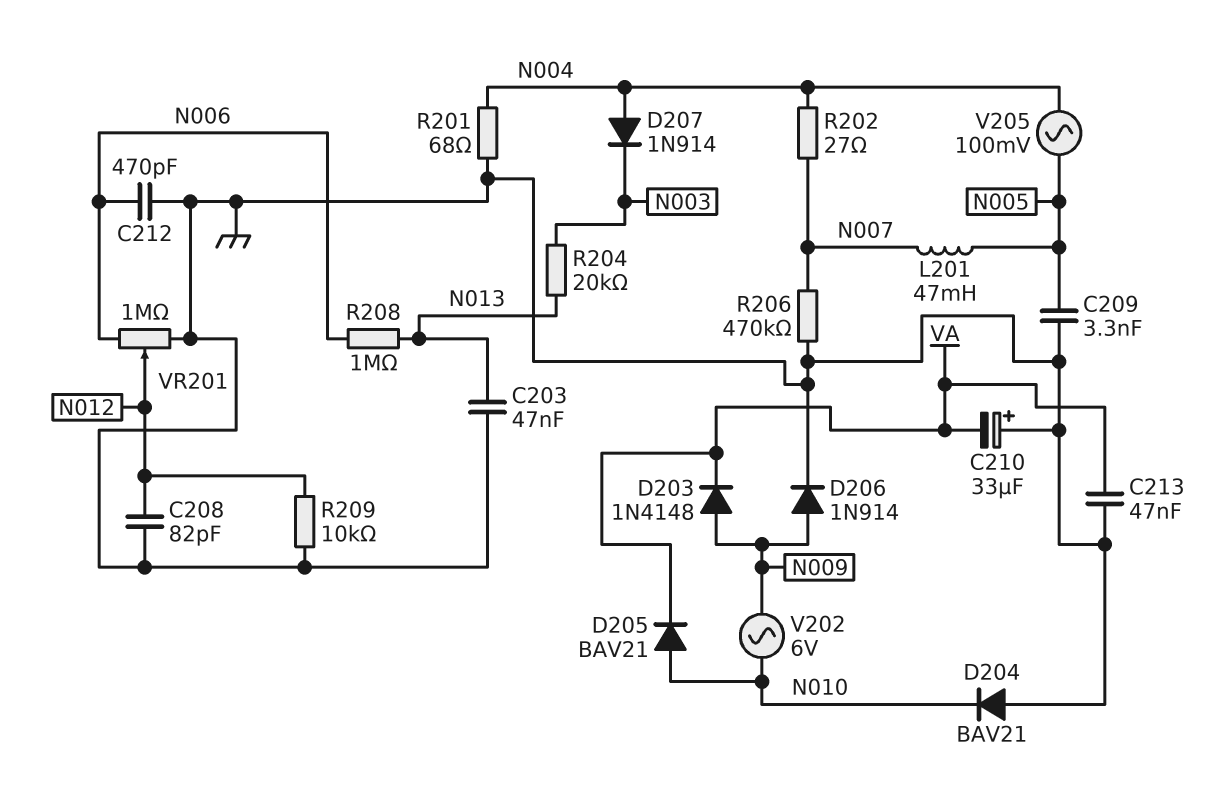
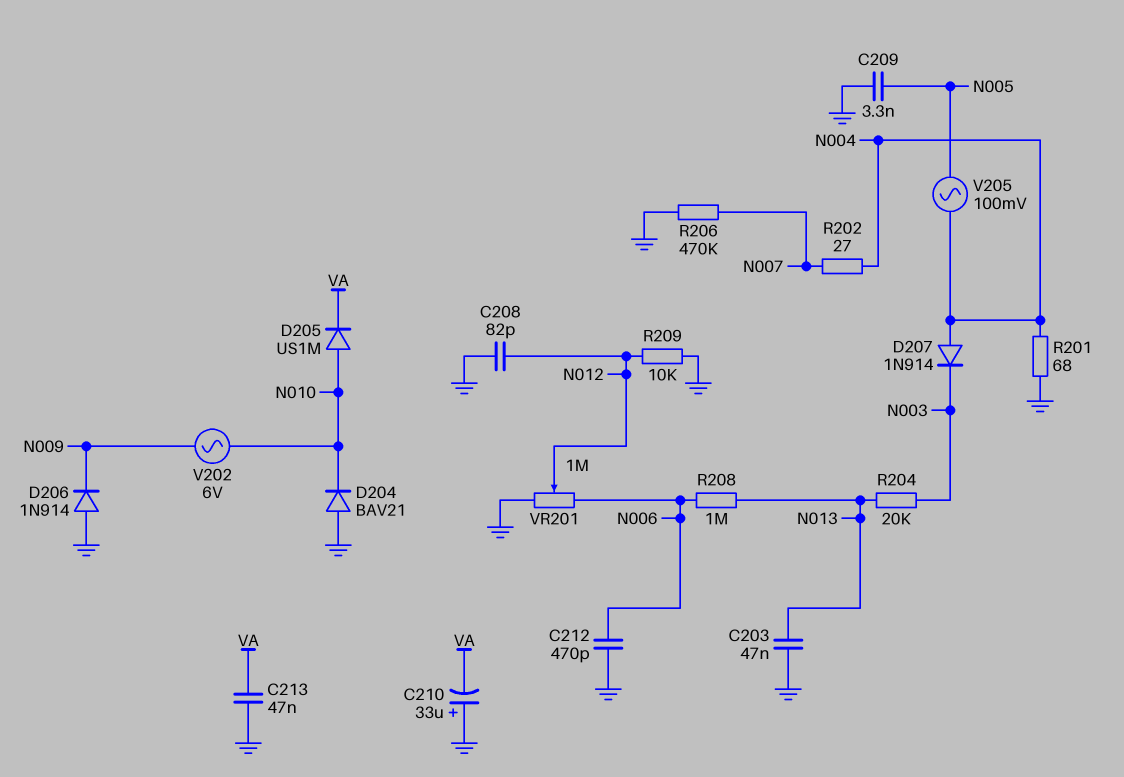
D203: diode 1N4148 (A N009, K VA) -> none
D205: diode BAV21 (A N010, K VA) -> diode US1M (A N010, K VA)
D206: diode 1N914 (A N009, K GND) -> diode 1N914 (A GND, K N009)
L201: 47mH (N005, N007) -> none

